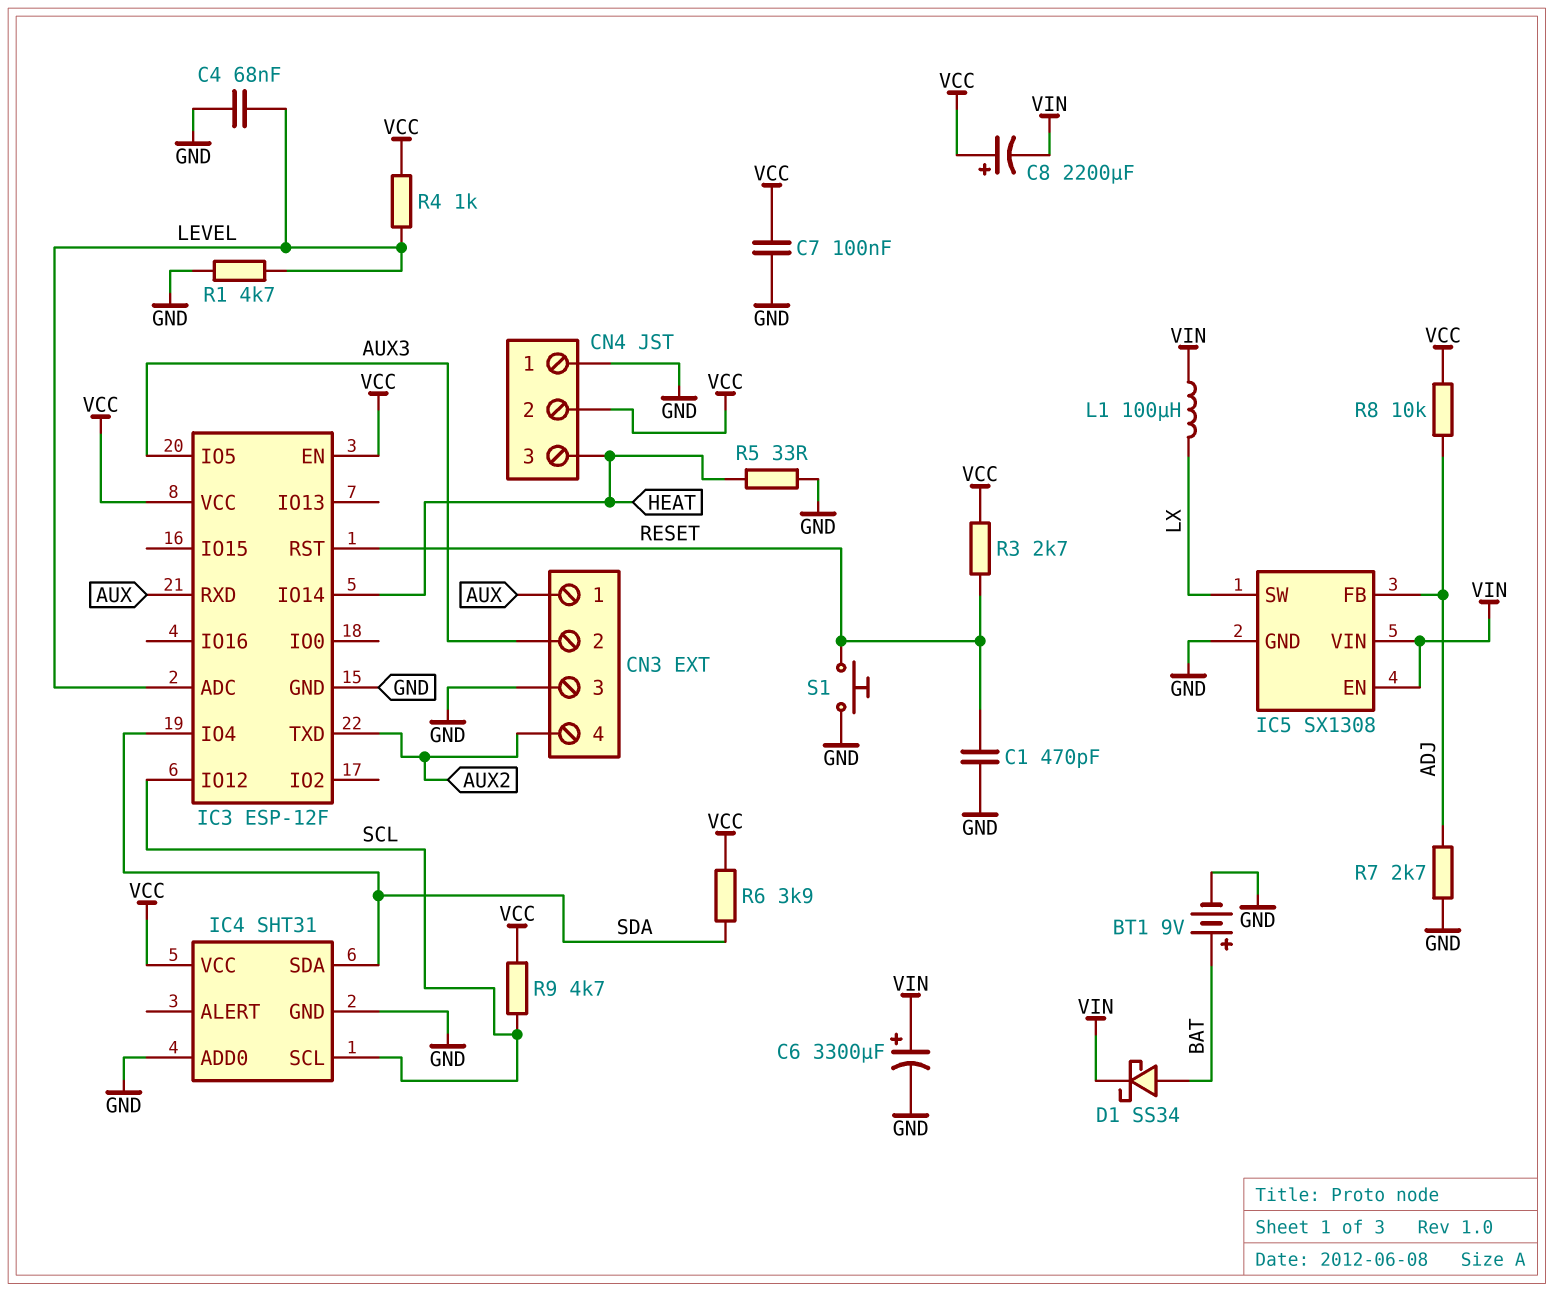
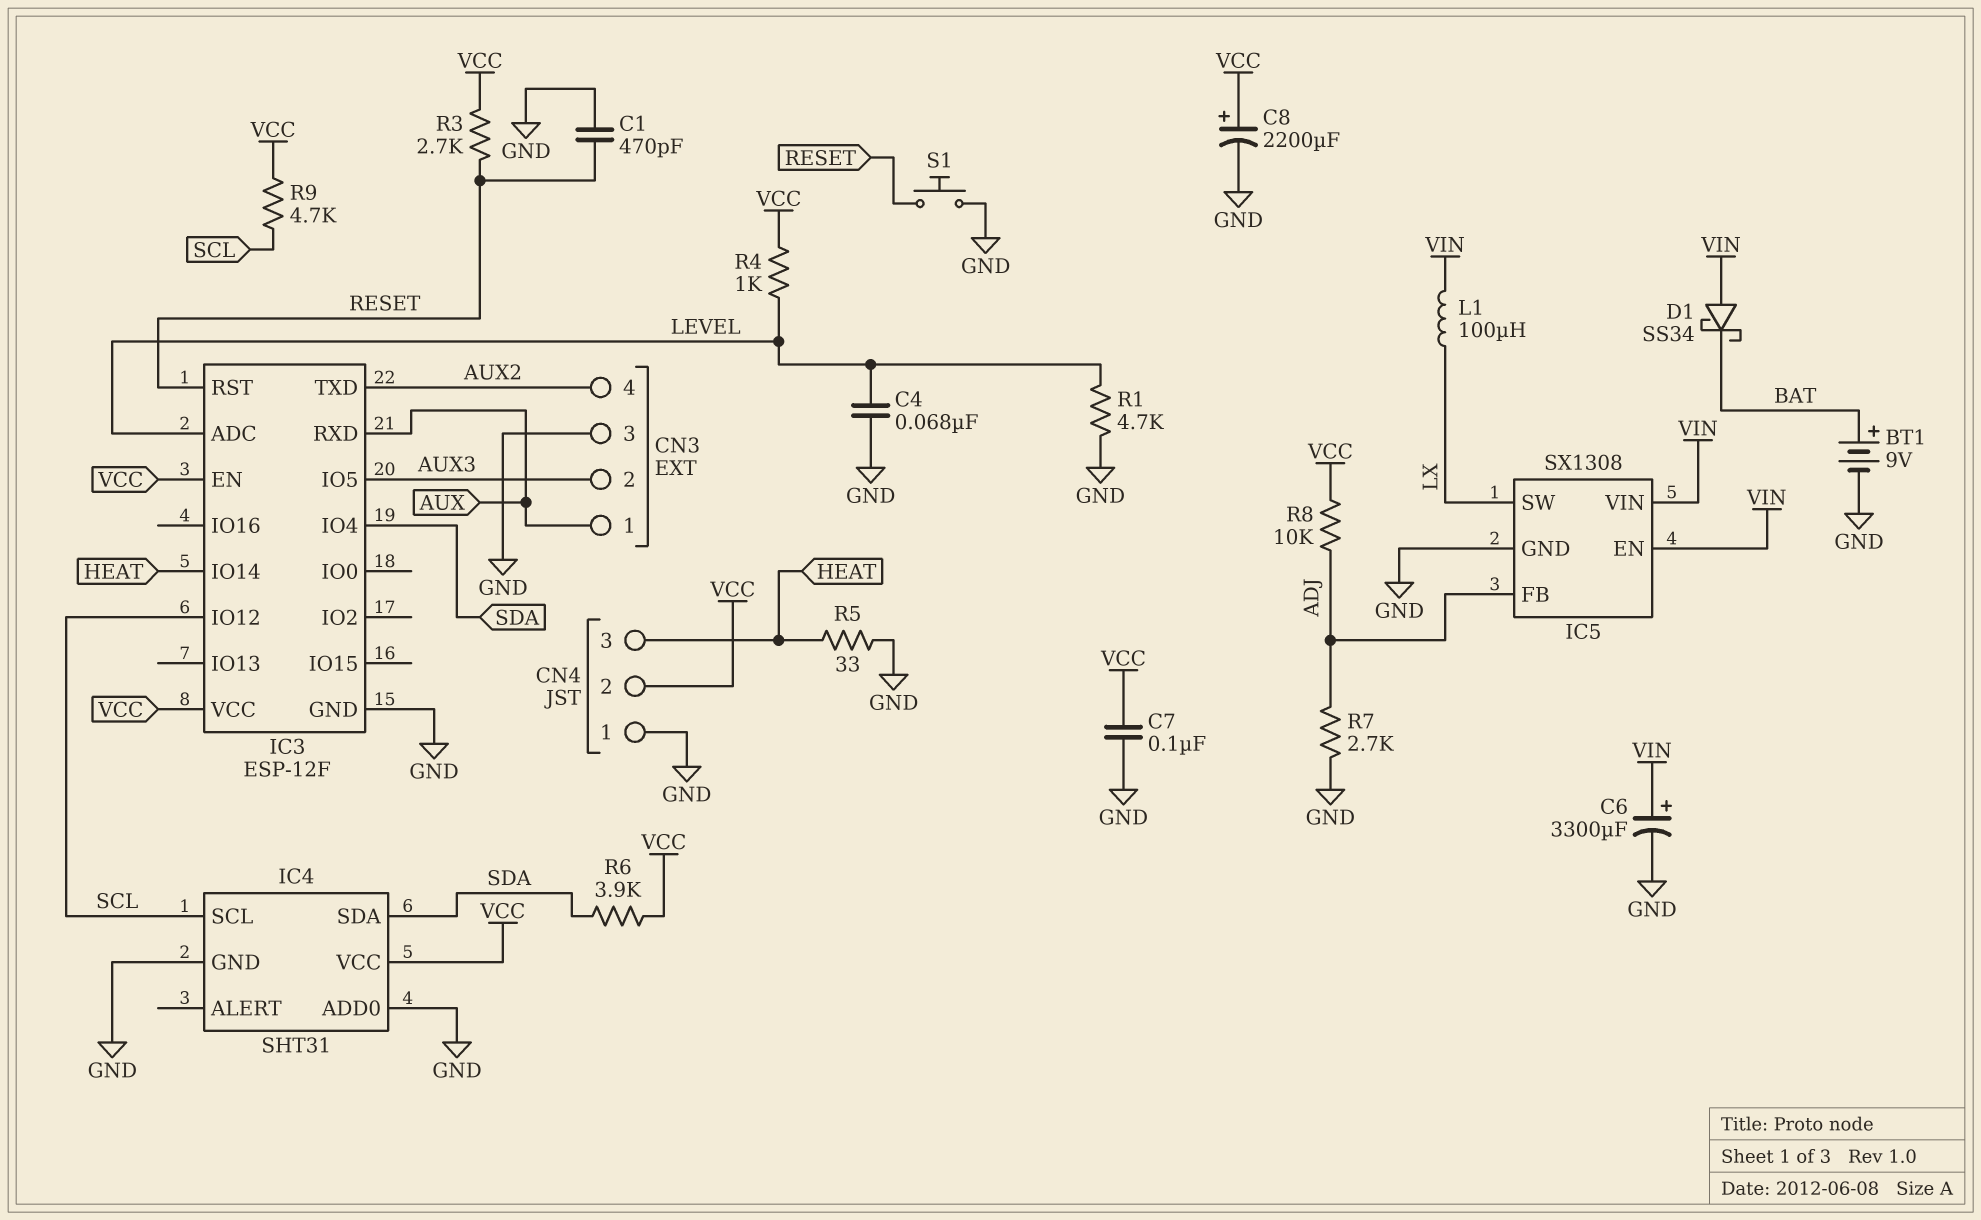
C8: 2200uF (plus VCC, minus VIN) -> 2200uF (plus VCC, minus GND)
D1: schottky SS34 (A BAT, K VIN) -> schottky SS34 (A VIN, K BAT)

